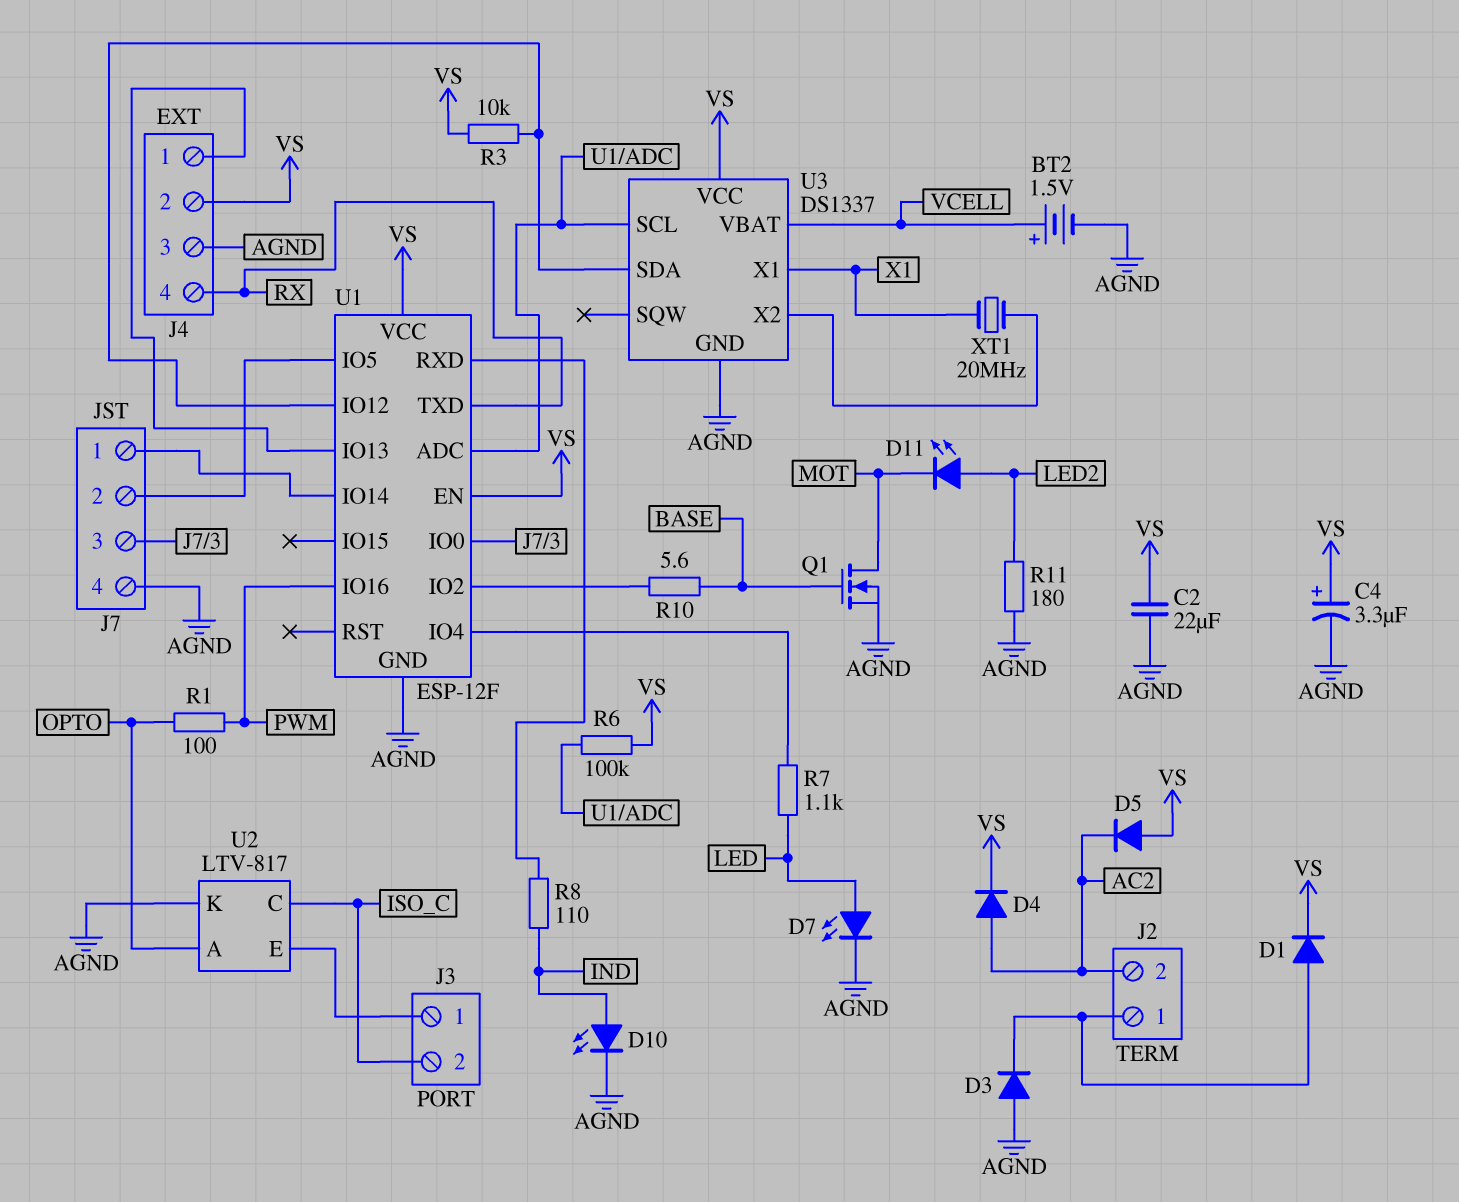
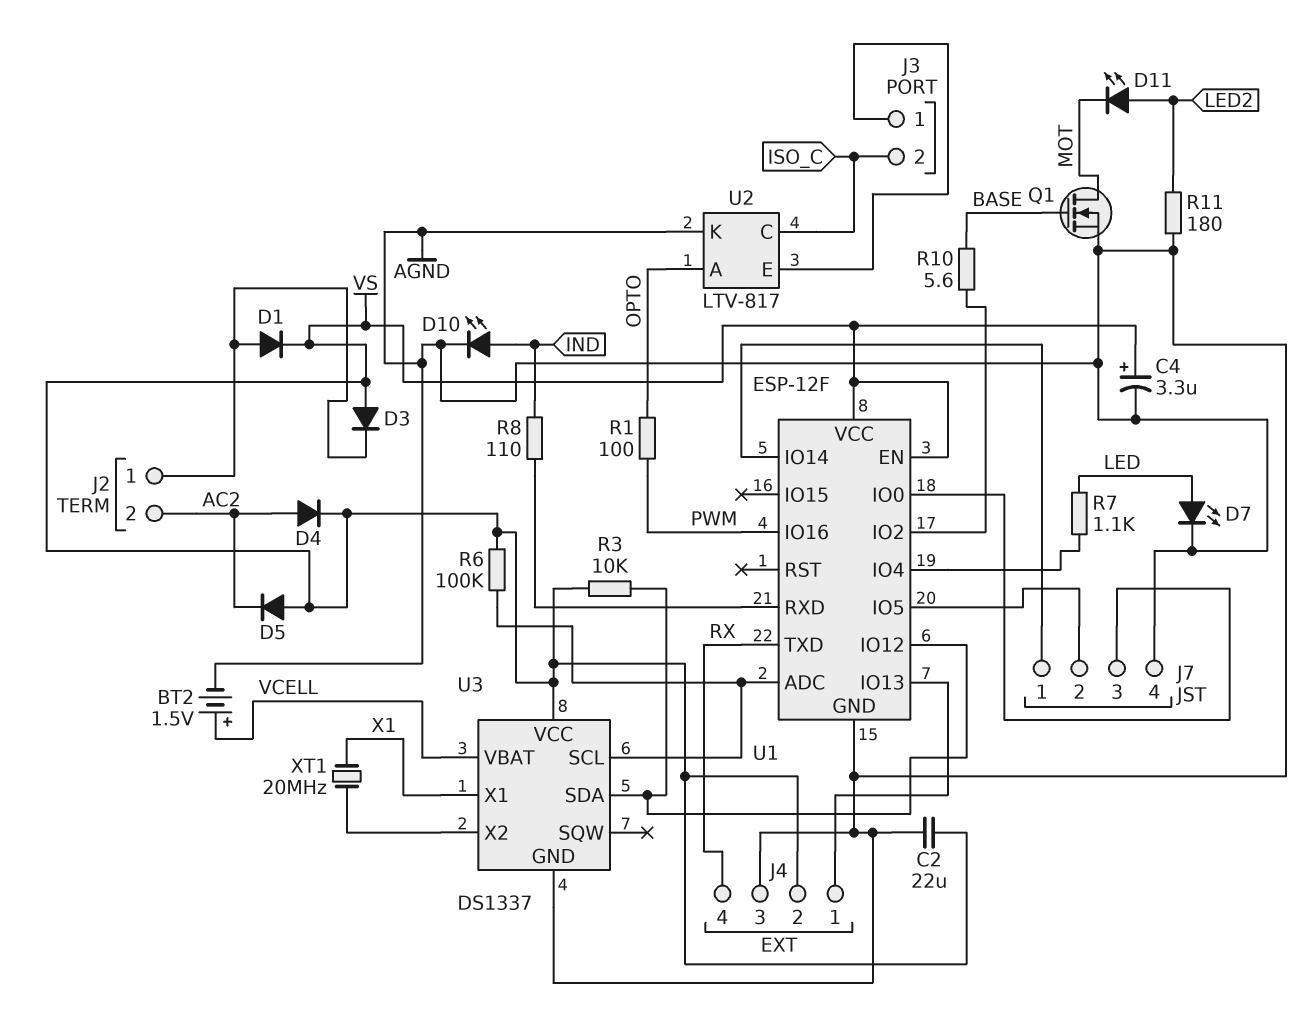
D3: diode (A AGND, K J2/1) -> diode (A VS, K J2/1)

